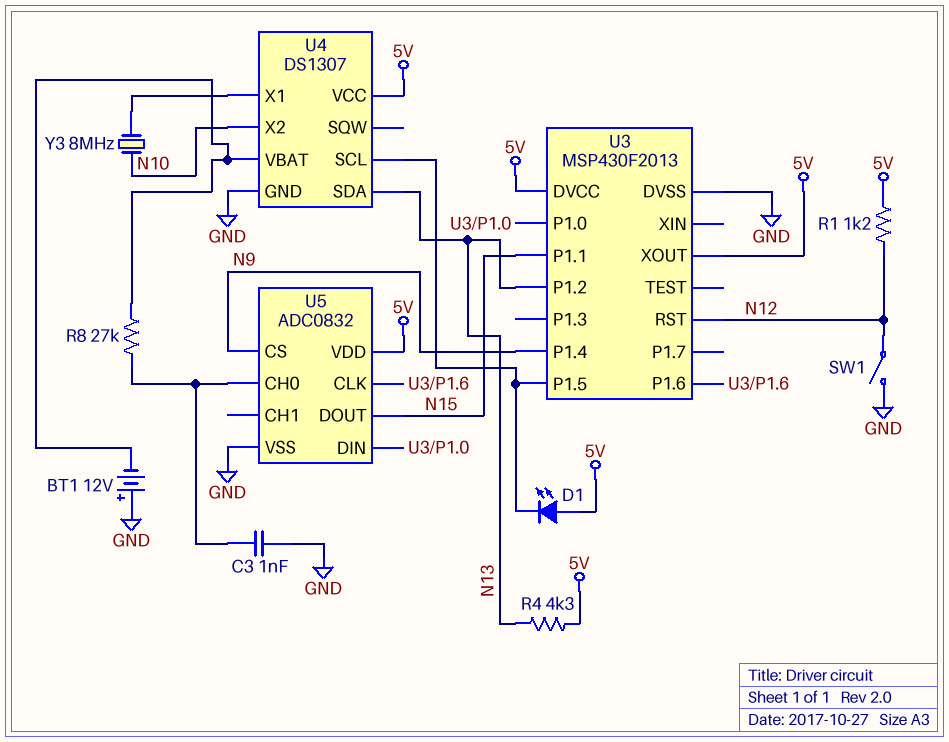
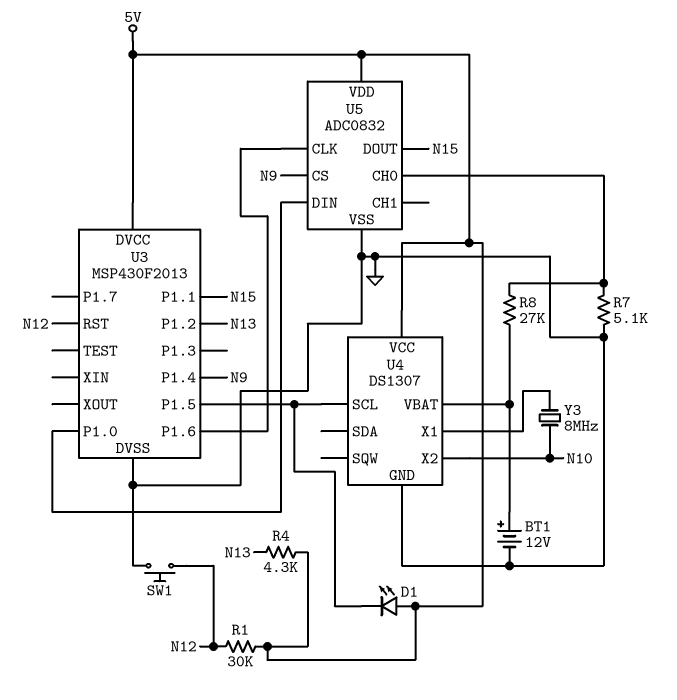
BT1: 12V (plus GND, minus U4/VBAT) -> 12V (plus U4/VBAT, minus GND)
C3: 1nF (GND, U5/CH0) -> none
R1: 1.2k (5V, N12) -> 30k (5V, N12)
R7: none -> 5.1k (GND, U5/CH0)
SW1: switch (GND, N12) -> button (GND, N12)
U3 pin XOUT: 5V -> none
U4 pin SDA: N13 -> none

